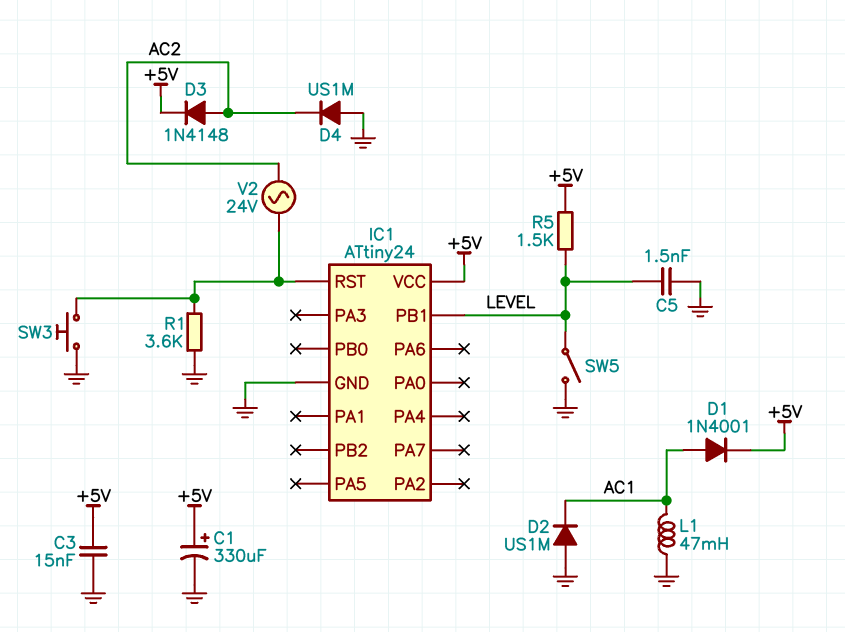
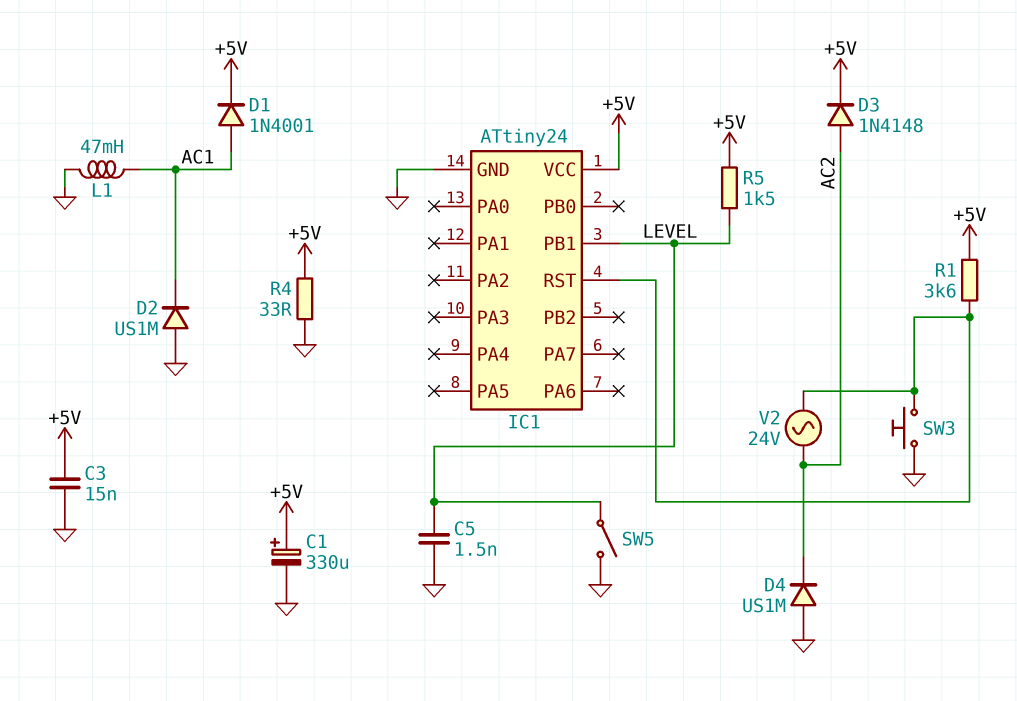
R1: 3.6k (GND, IC1/RST) -> 3.6k (+5V, IC1/RST)
R4: none -> 33 (+5V, GND)

